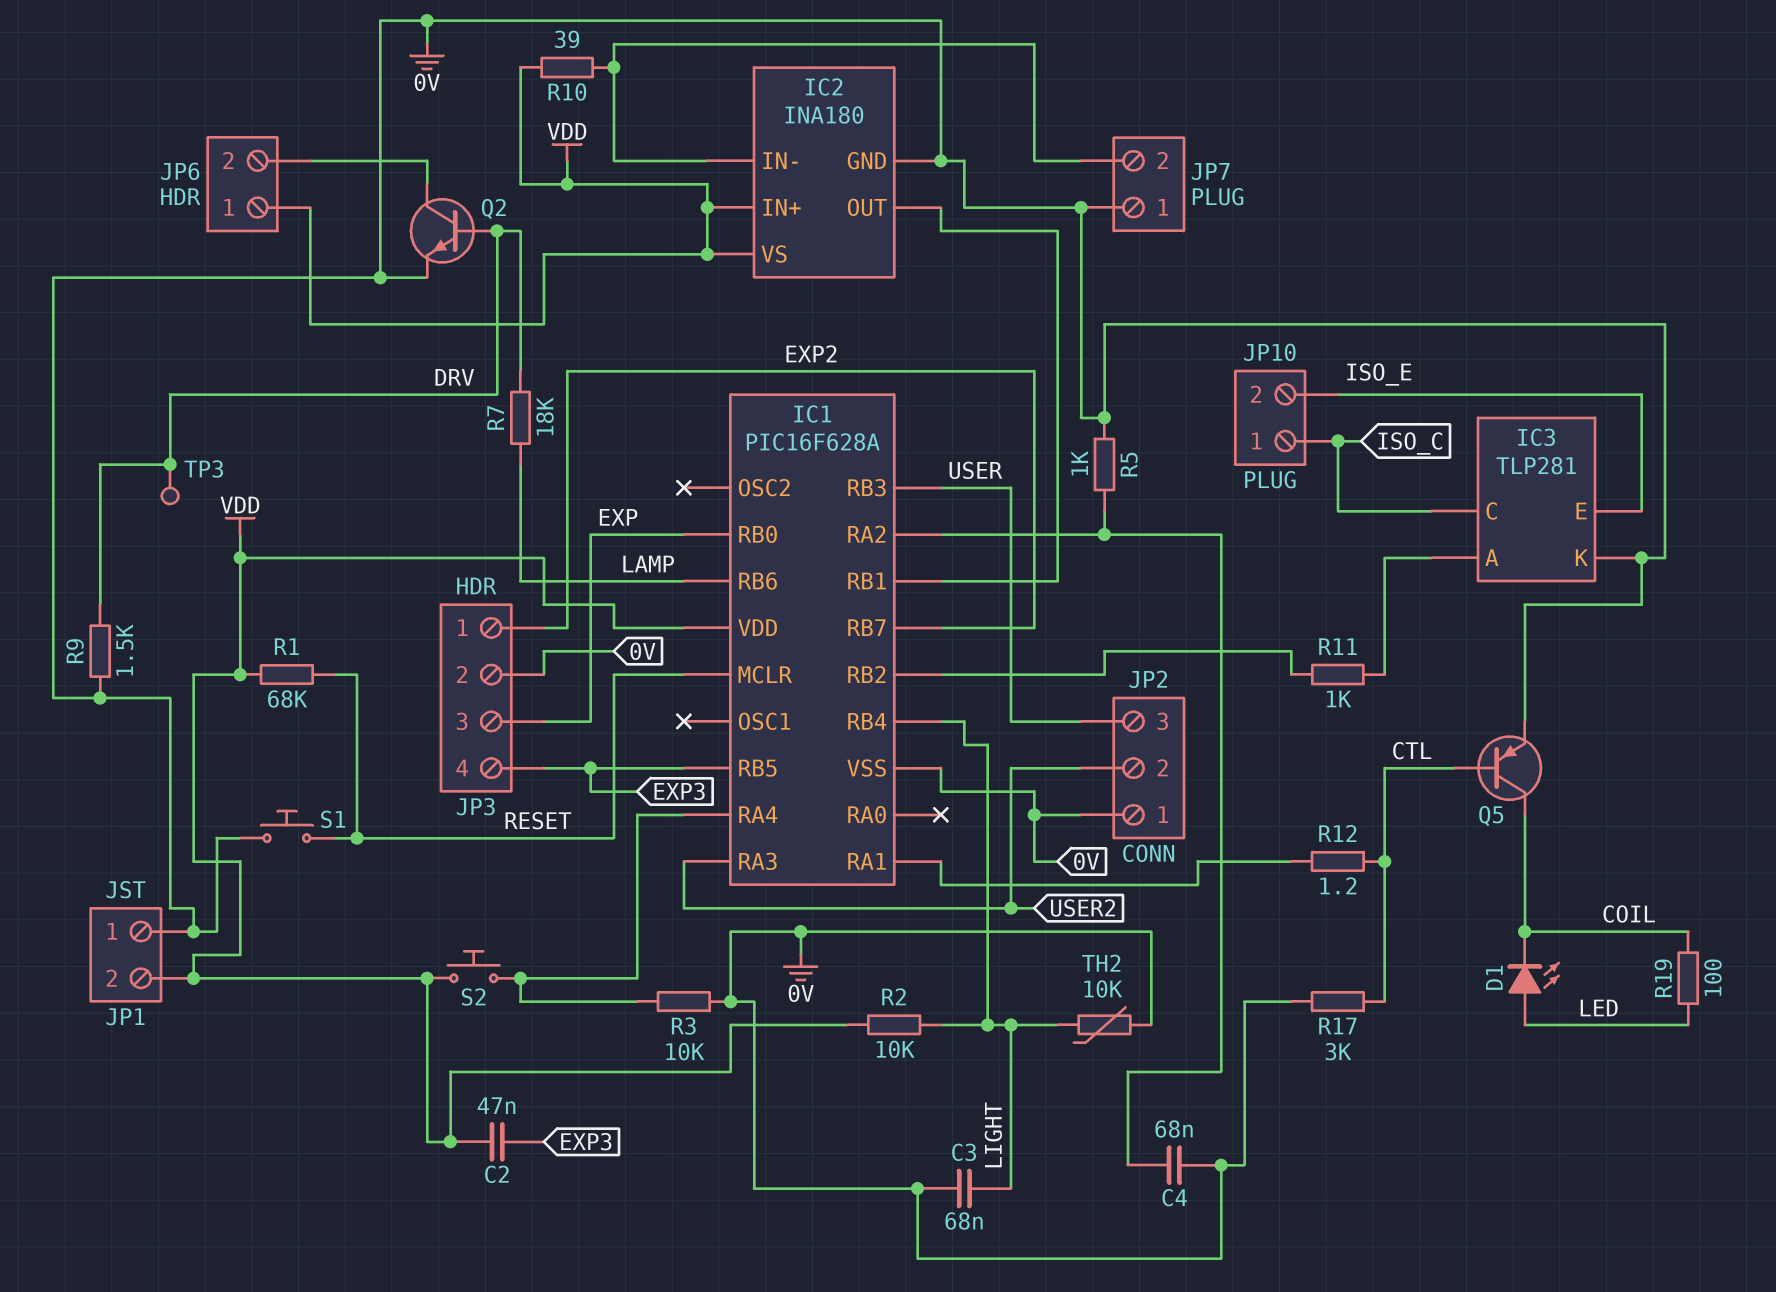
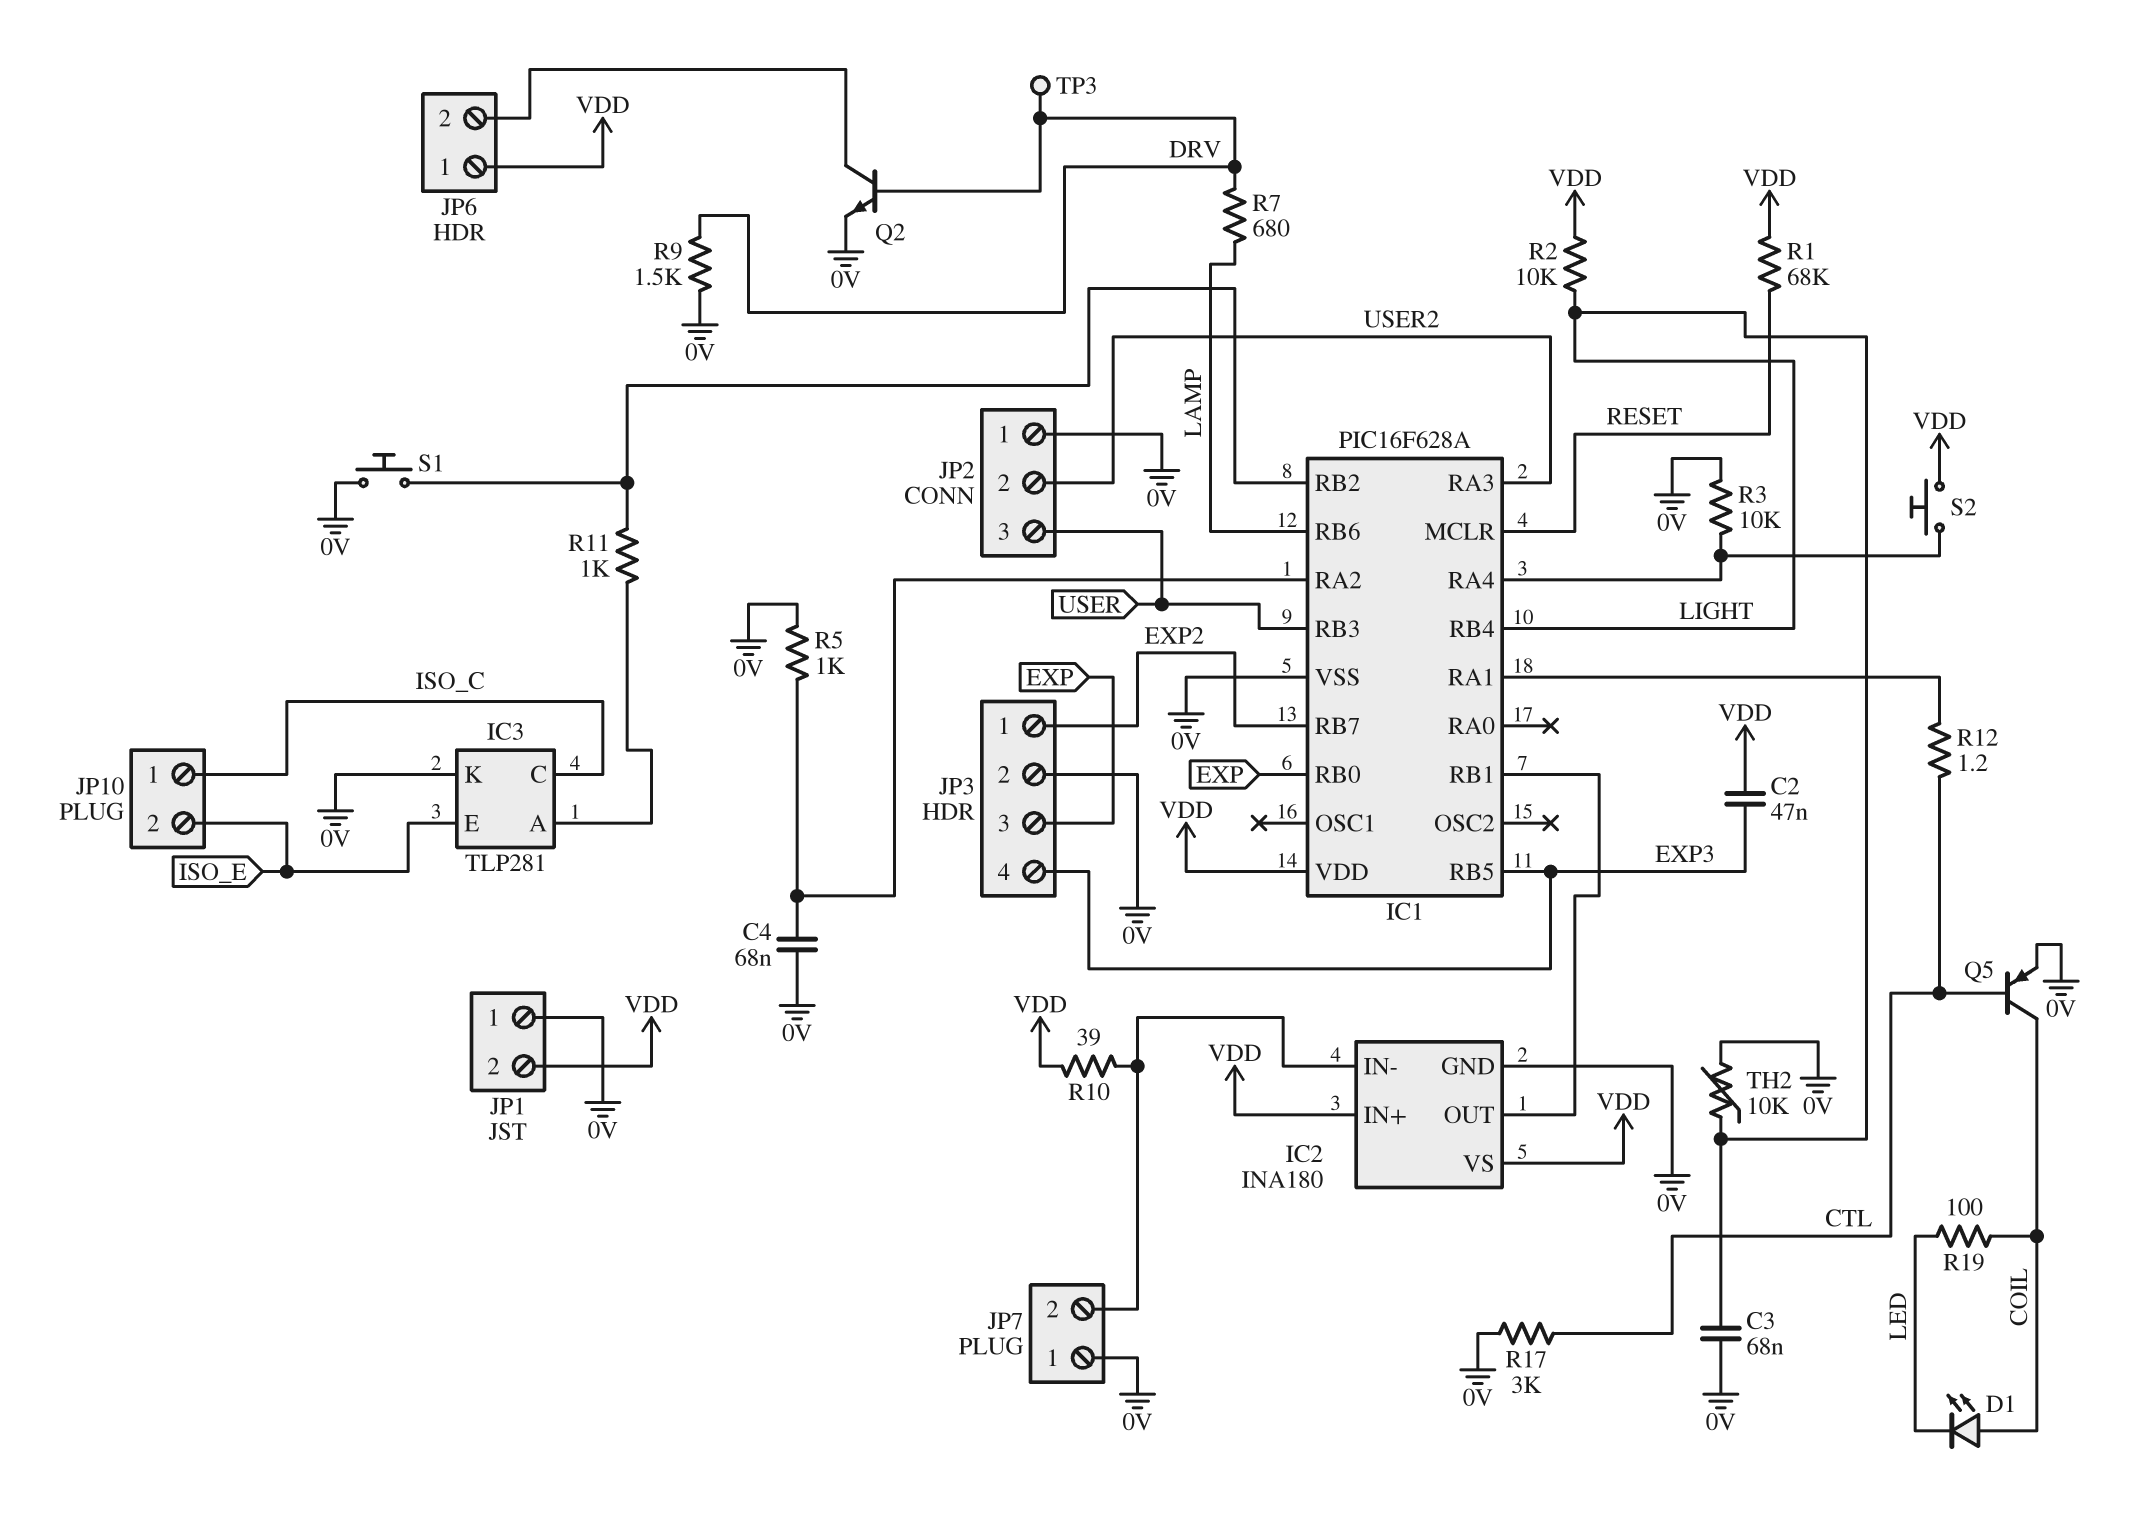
D1: LED (A LED, K COIL) -> LED (A COIL, K LED)
R7: 18k (DRV, LAMP) -> 680 (DRV, LAMP)
S1: button (0V, RESET) -> button (0V, IC1/RB2)

